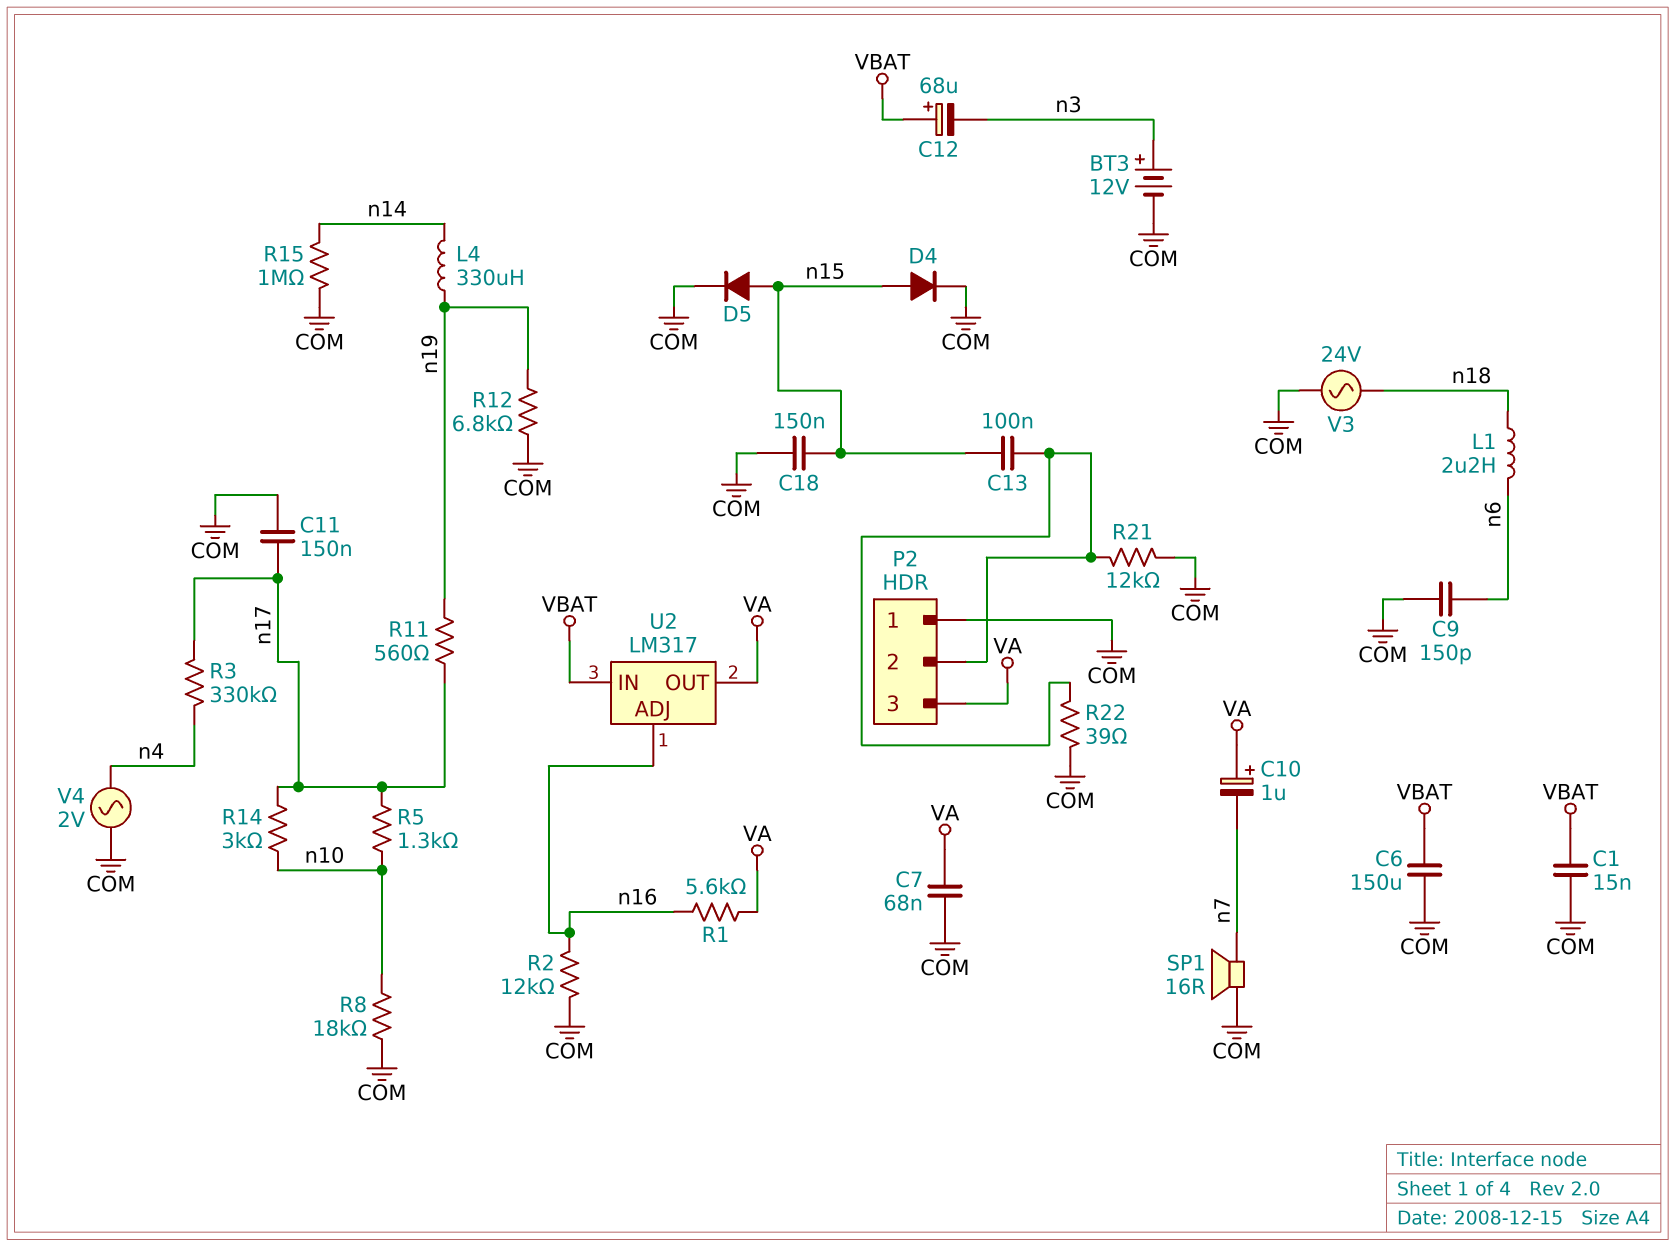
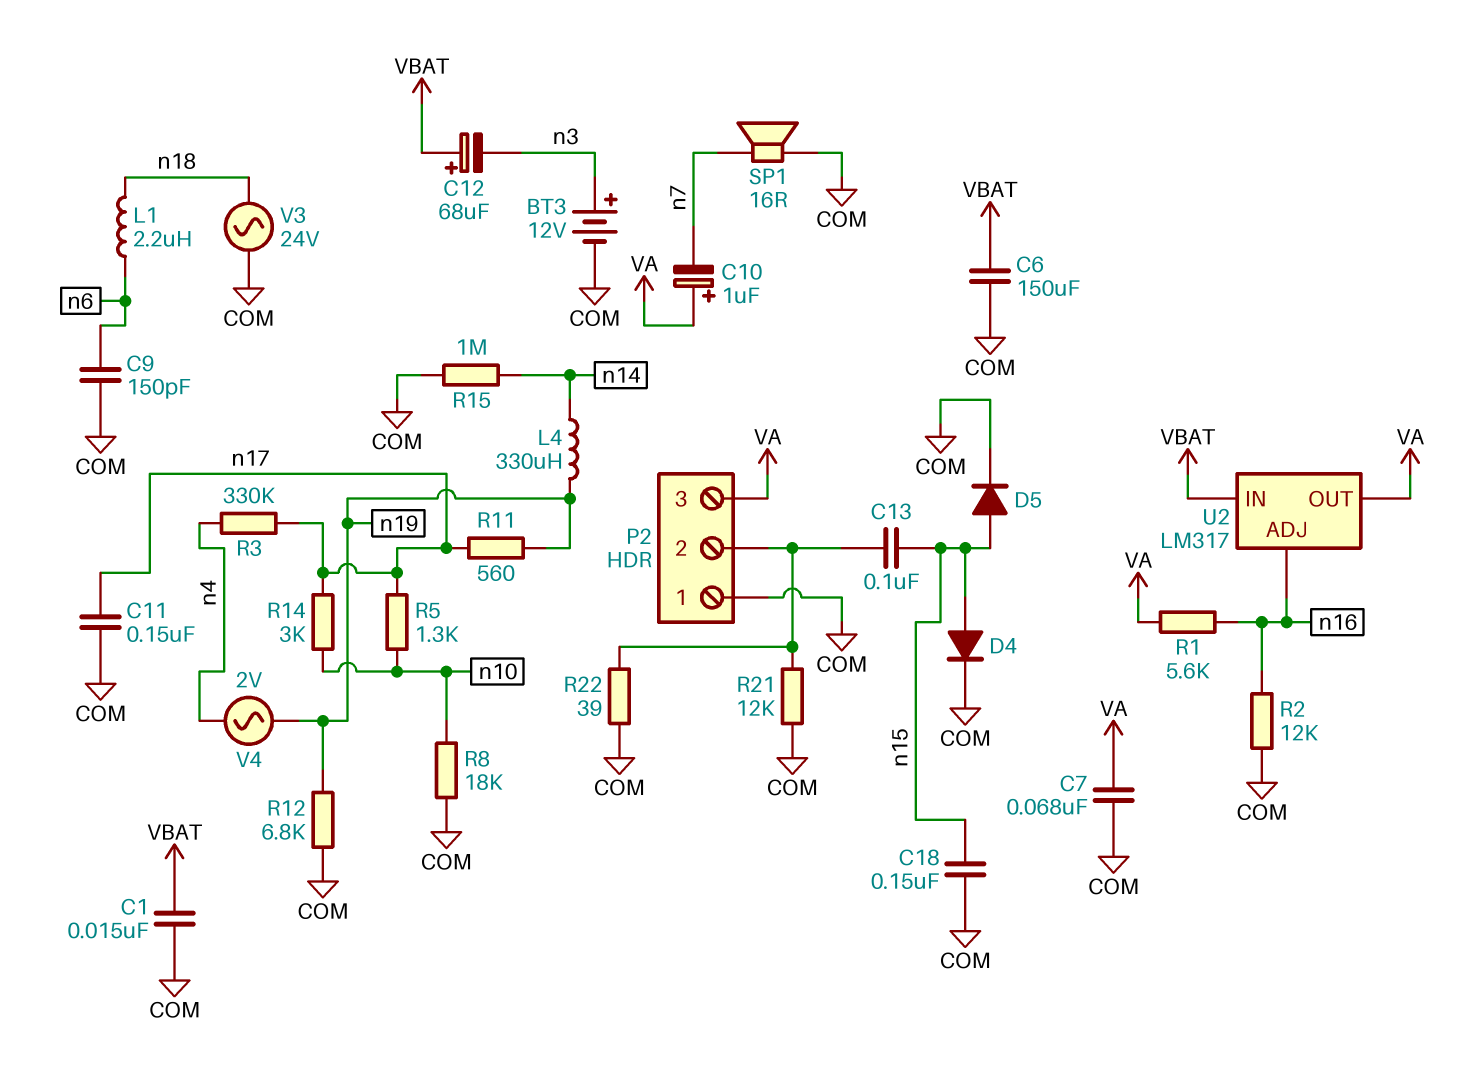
V4: AC 2V (COM, n4) -> AC 2V (n4, n19)

